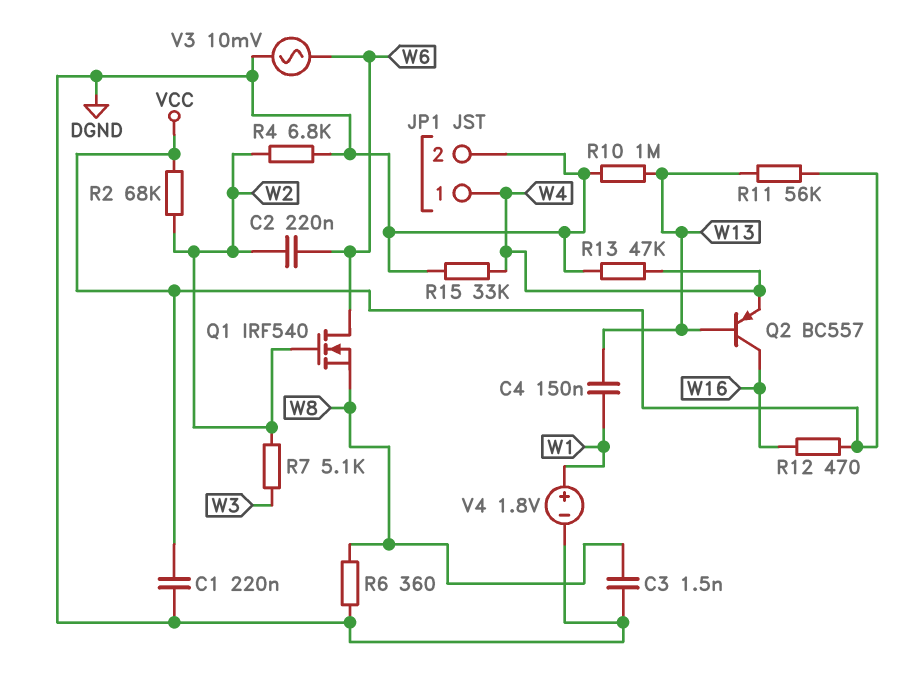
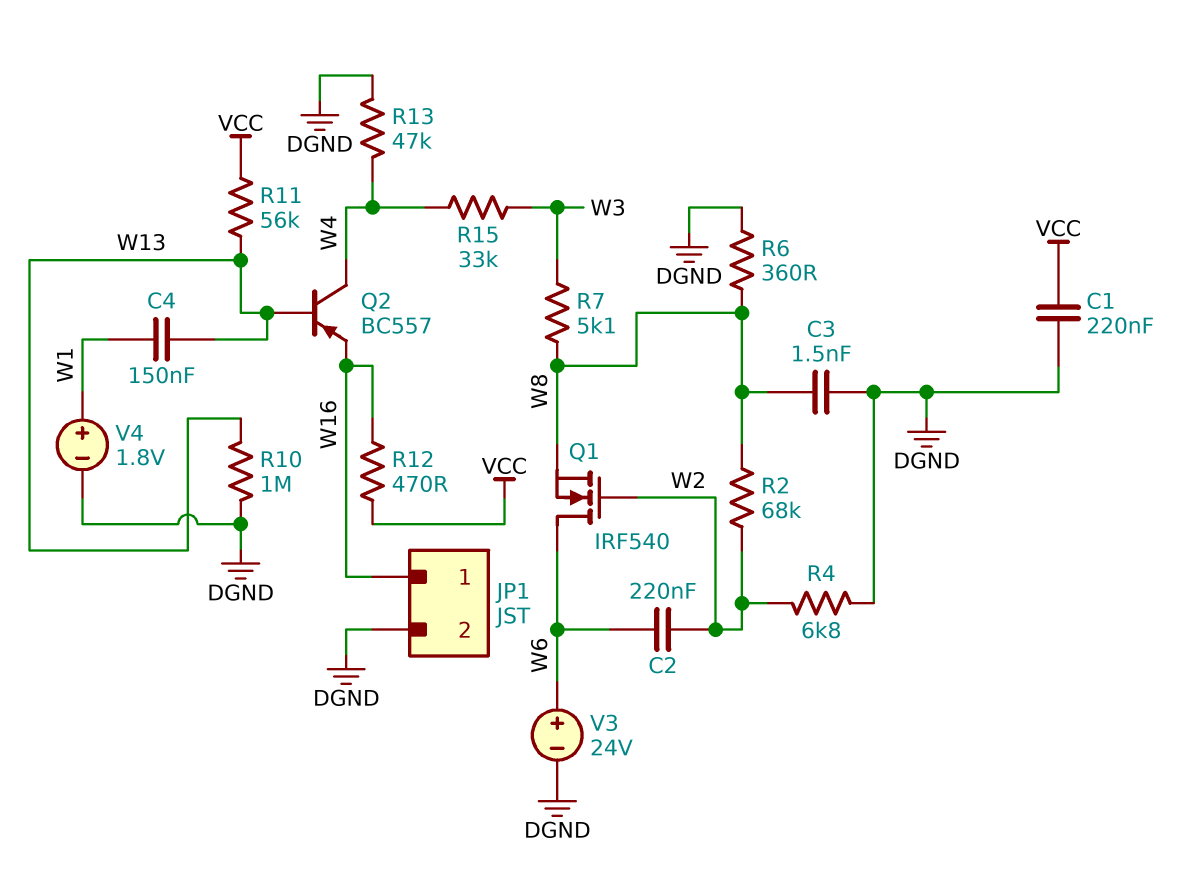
JP1 pin 1: W4 -> W16
Q2: PNP BC557 (B W13, C W16, E W4) -> PNP BC557 (B W13, C W4, E W16)
R2: 68k (VCC, W2) -> 68k (W2, W8)
R7: 5.1k (W2, W3) -> 5.1k (W3, W8)
R15: 33k (DGND, W4) -> 33k (W3, W4)
V3: AC 10mV (DGND, W6) -> 24V (plus W6, minus DGND)

